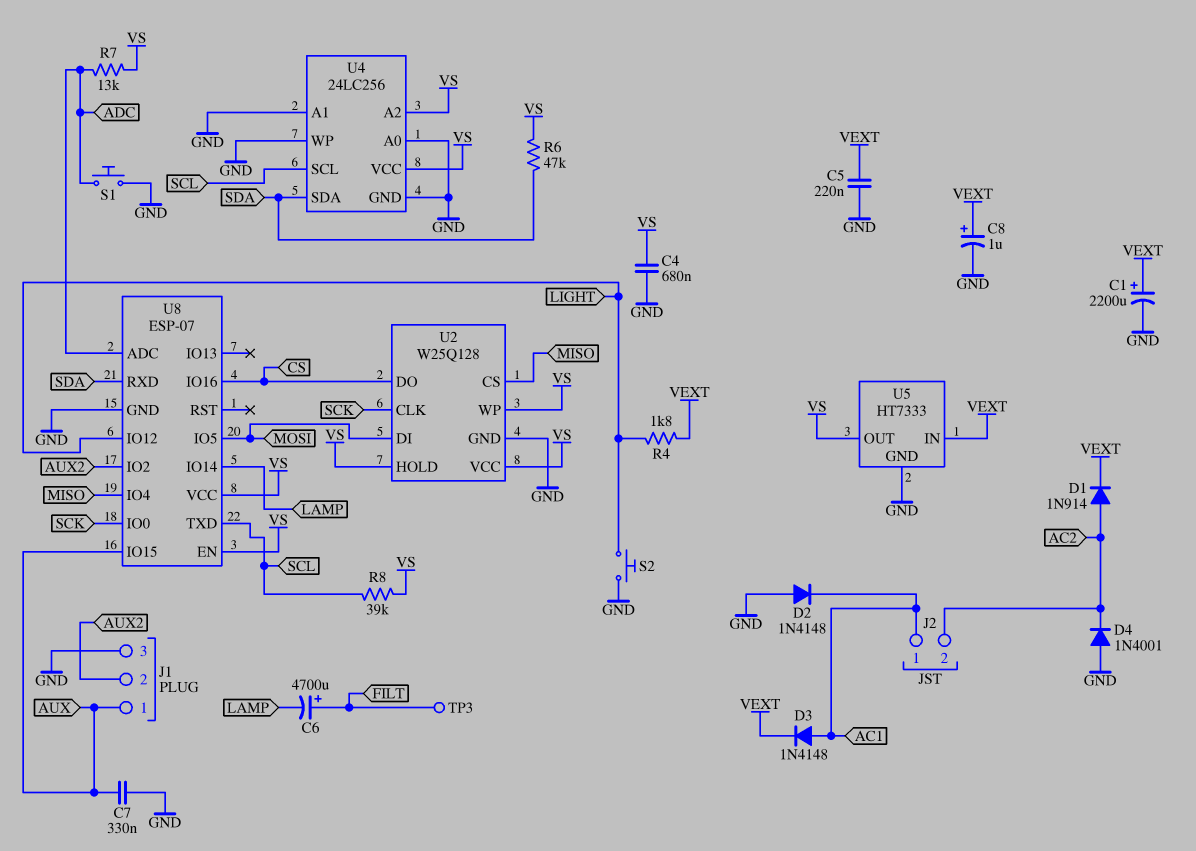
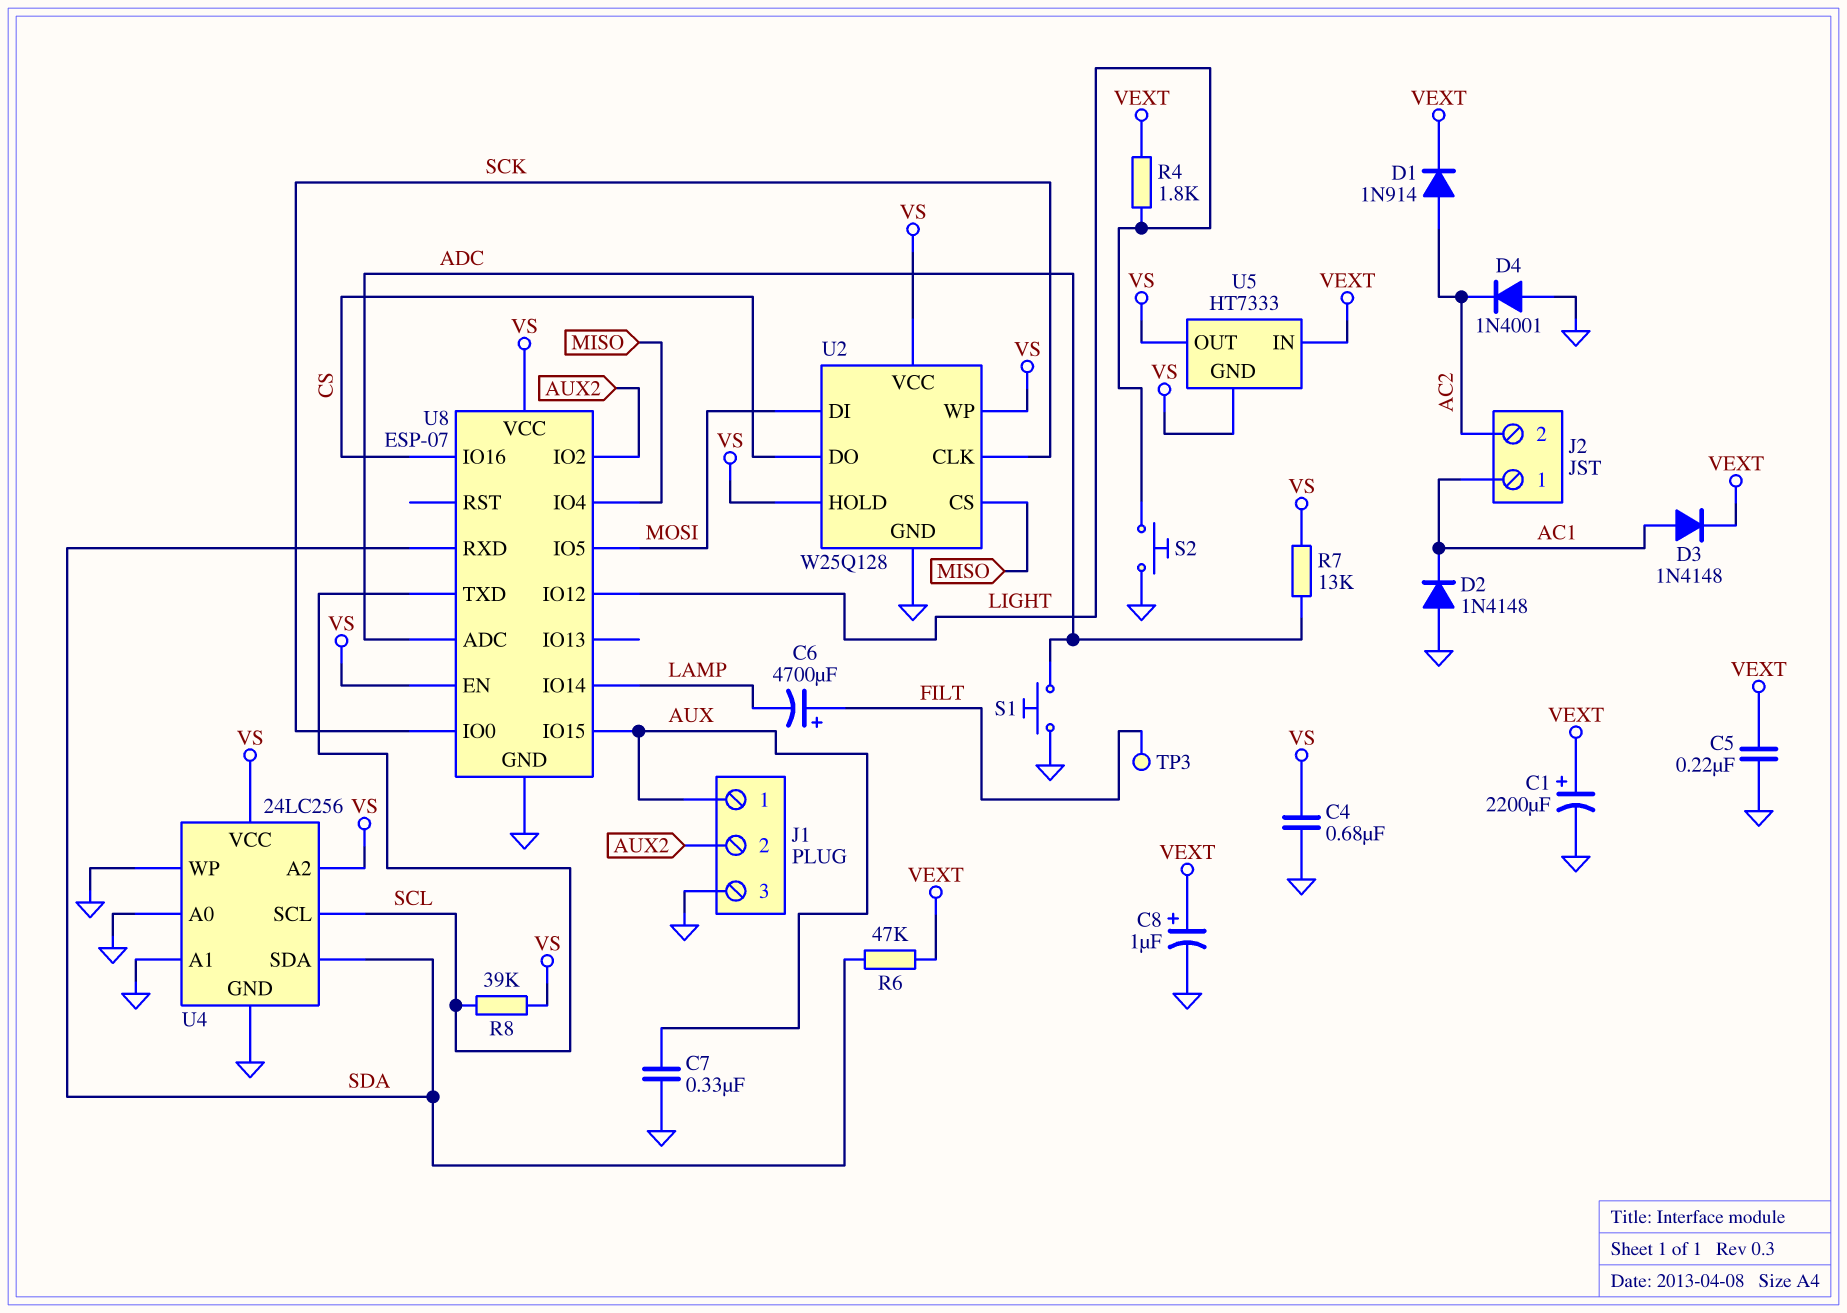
R6: 47k (SDA, VS) -> 47k (SDA, VEXT)
U5 pin GND: GND -> VS

